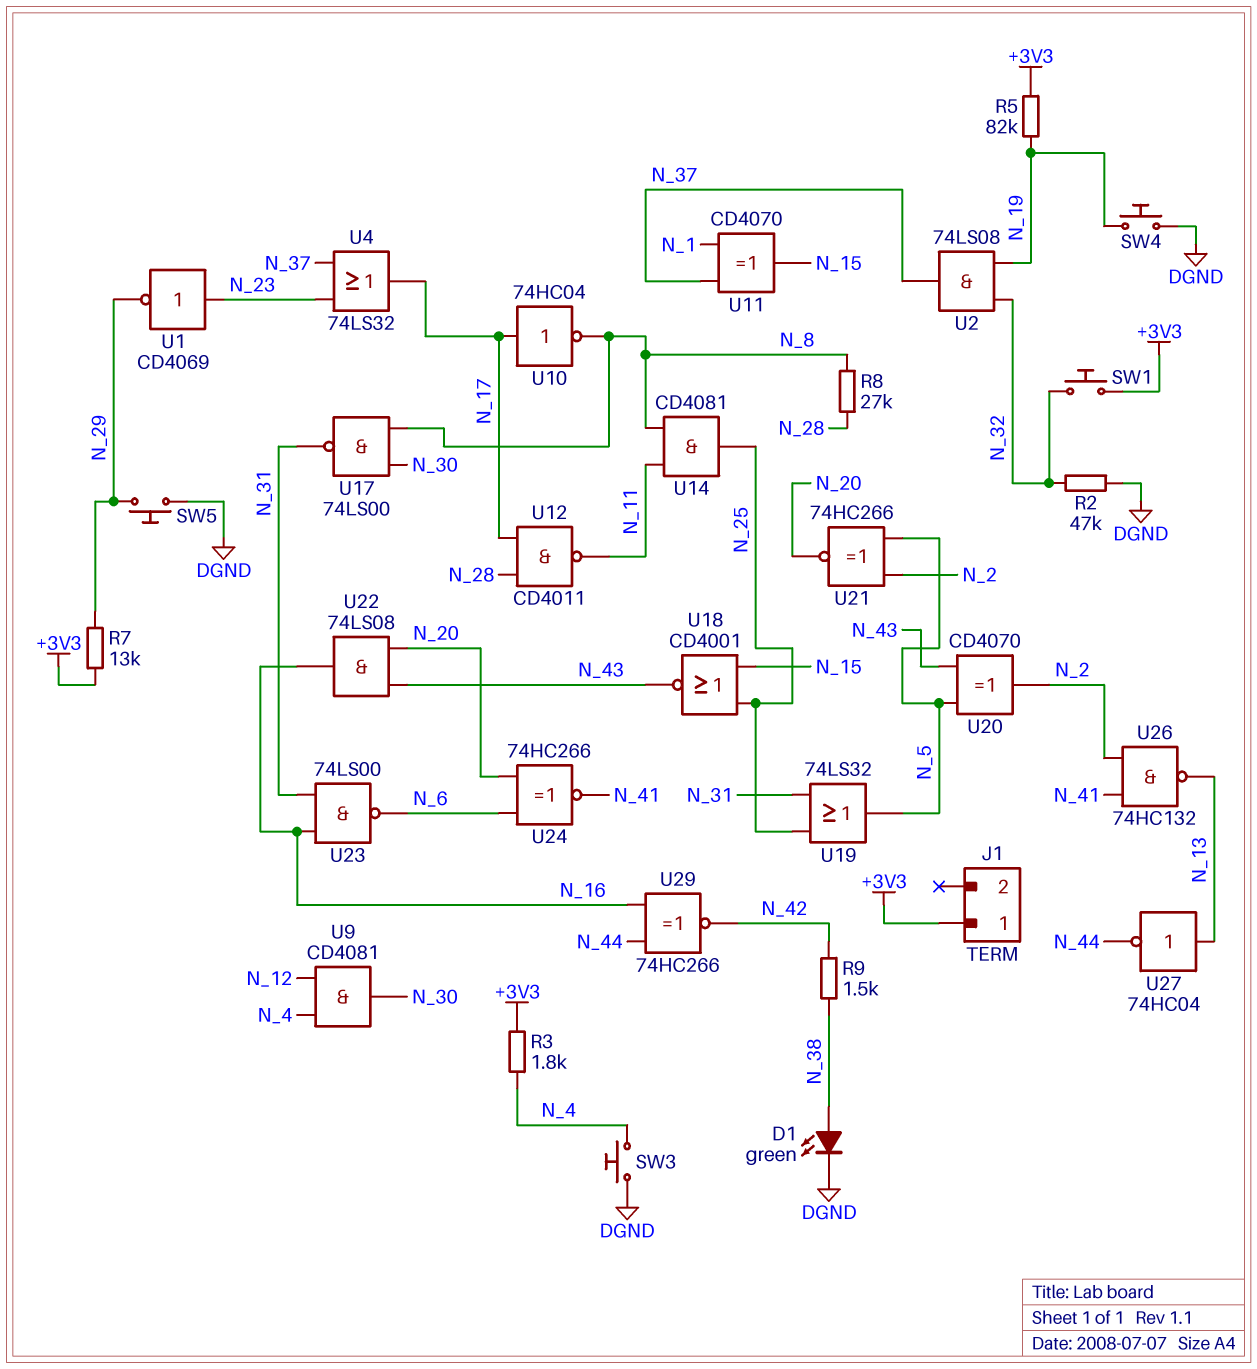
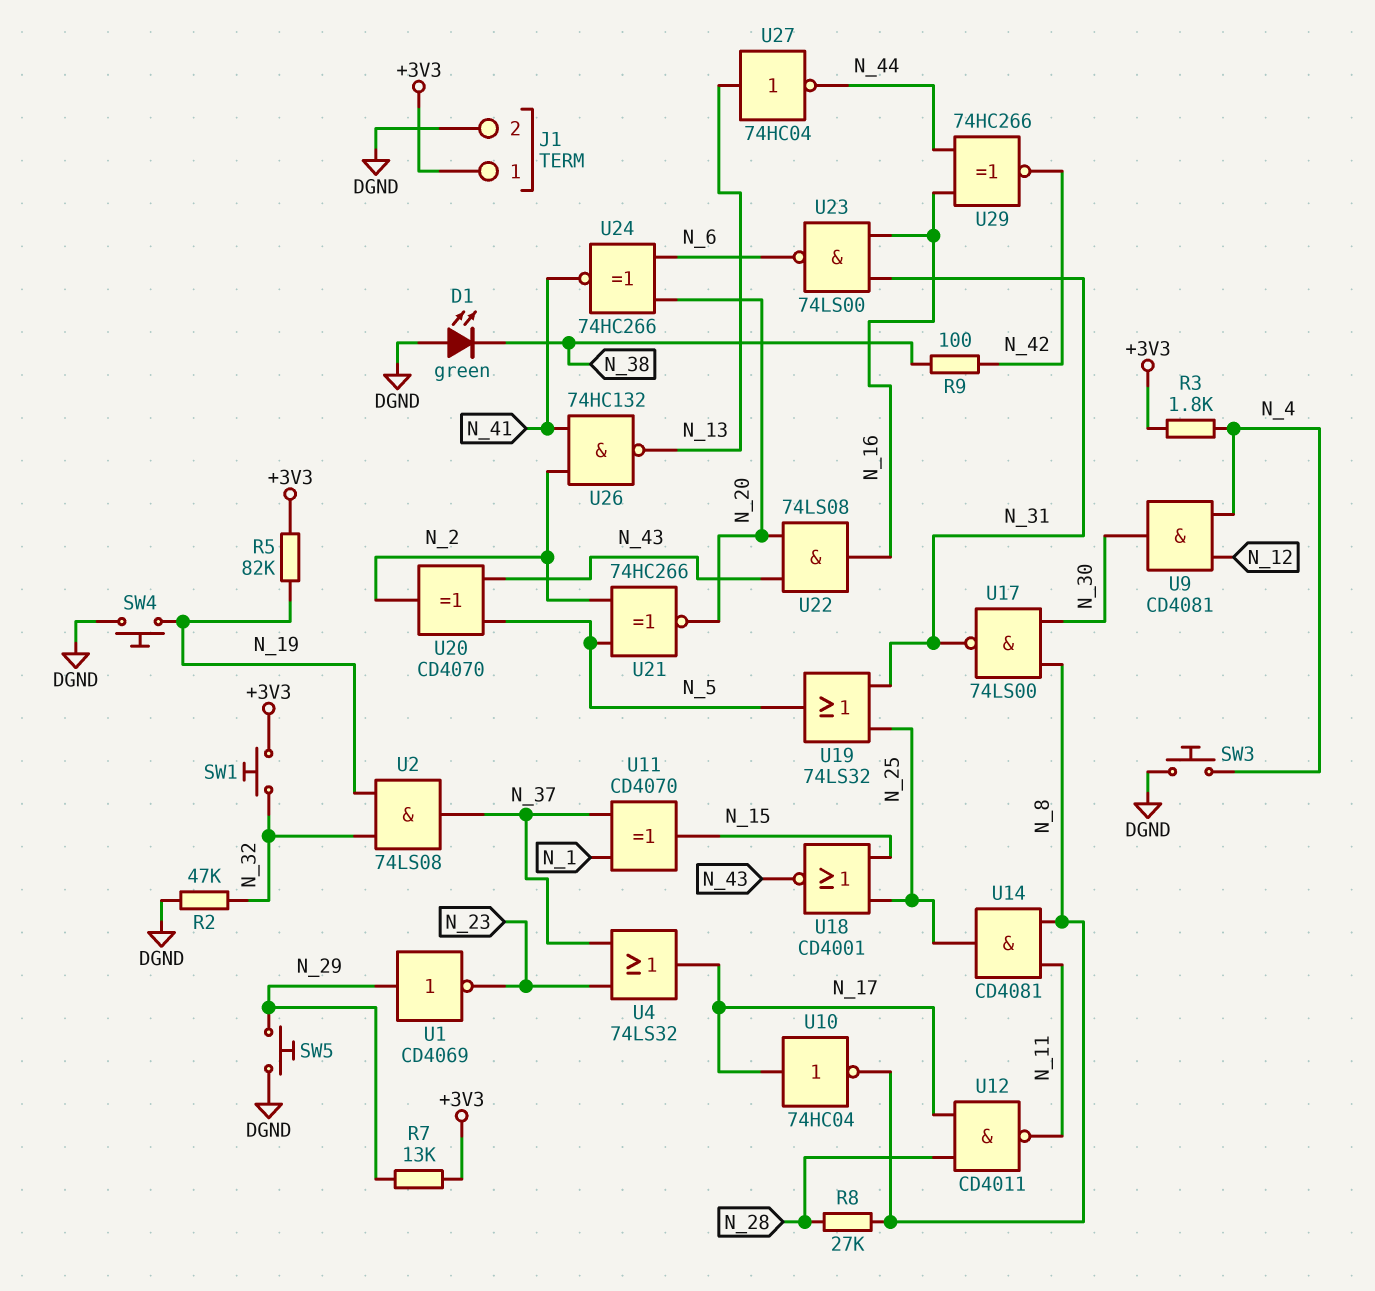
D1: LED green (A N_38, K DGND) -> LED green (A DGND, K N_38)
J1 pin 2: none -> DGND
R9: 1.5k (N_38, N_42) -> 100 (N_38, N_42)
U1: NOT CD4069 (in N_23, out N_29) -> NOT CD4069 (in N_29, out N_23)

